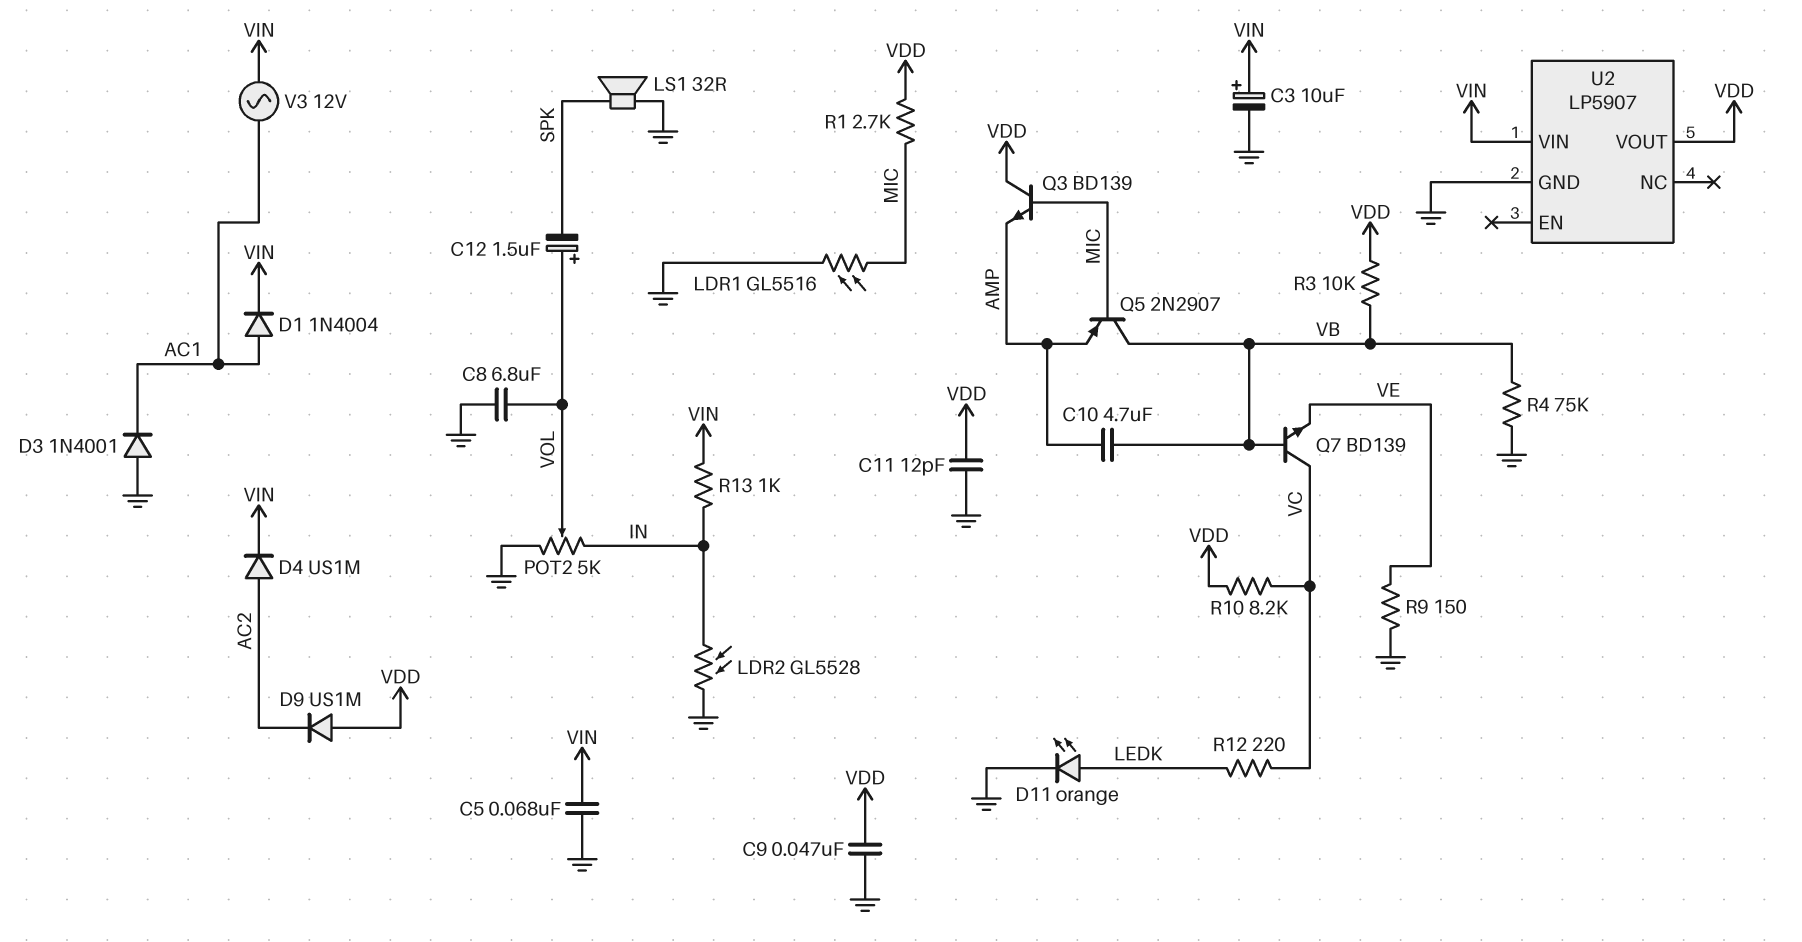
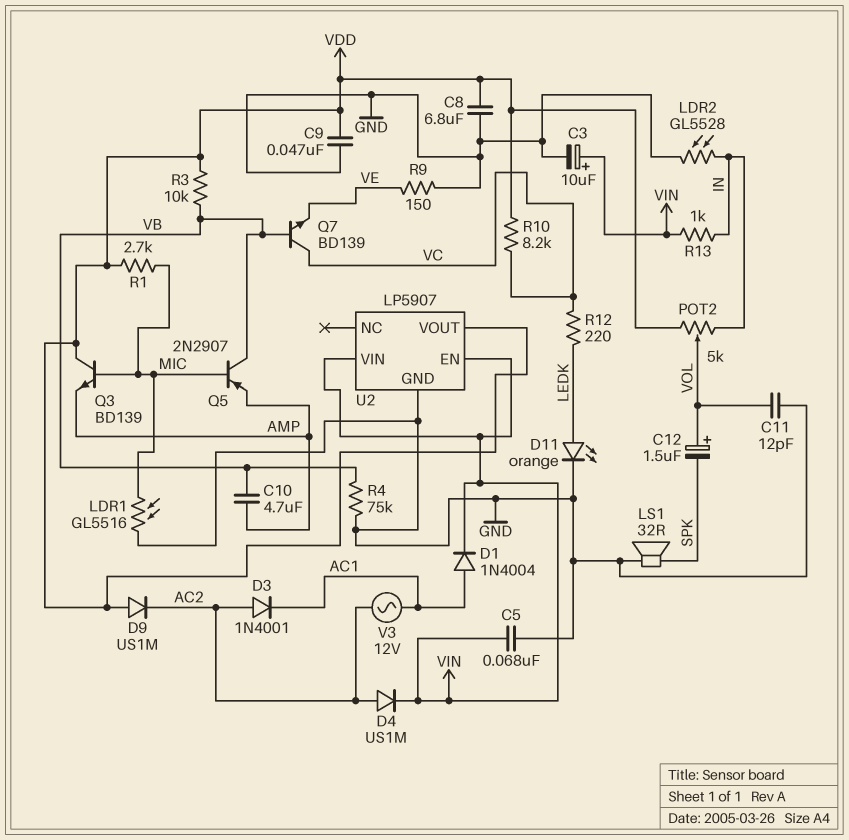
C8: 6.8uF (GND, VOL) -> 6.8uF (GND, VDD)
C11: 12pF (GND, VDD) -> 12pF (GND, VOL)
D3: diode 1N4001 (A GND, K AC1) -> diode 1N4001 (A AC2, K AC1)
POT2: 5k (GND, IN, wiper VOL) -> 5k (IN, VDD, wiper VOL)
U2 pin EN: none -> VIN
V3: AC 12V (AC1, VIN) -> AC 12V (AC1, AC2)

